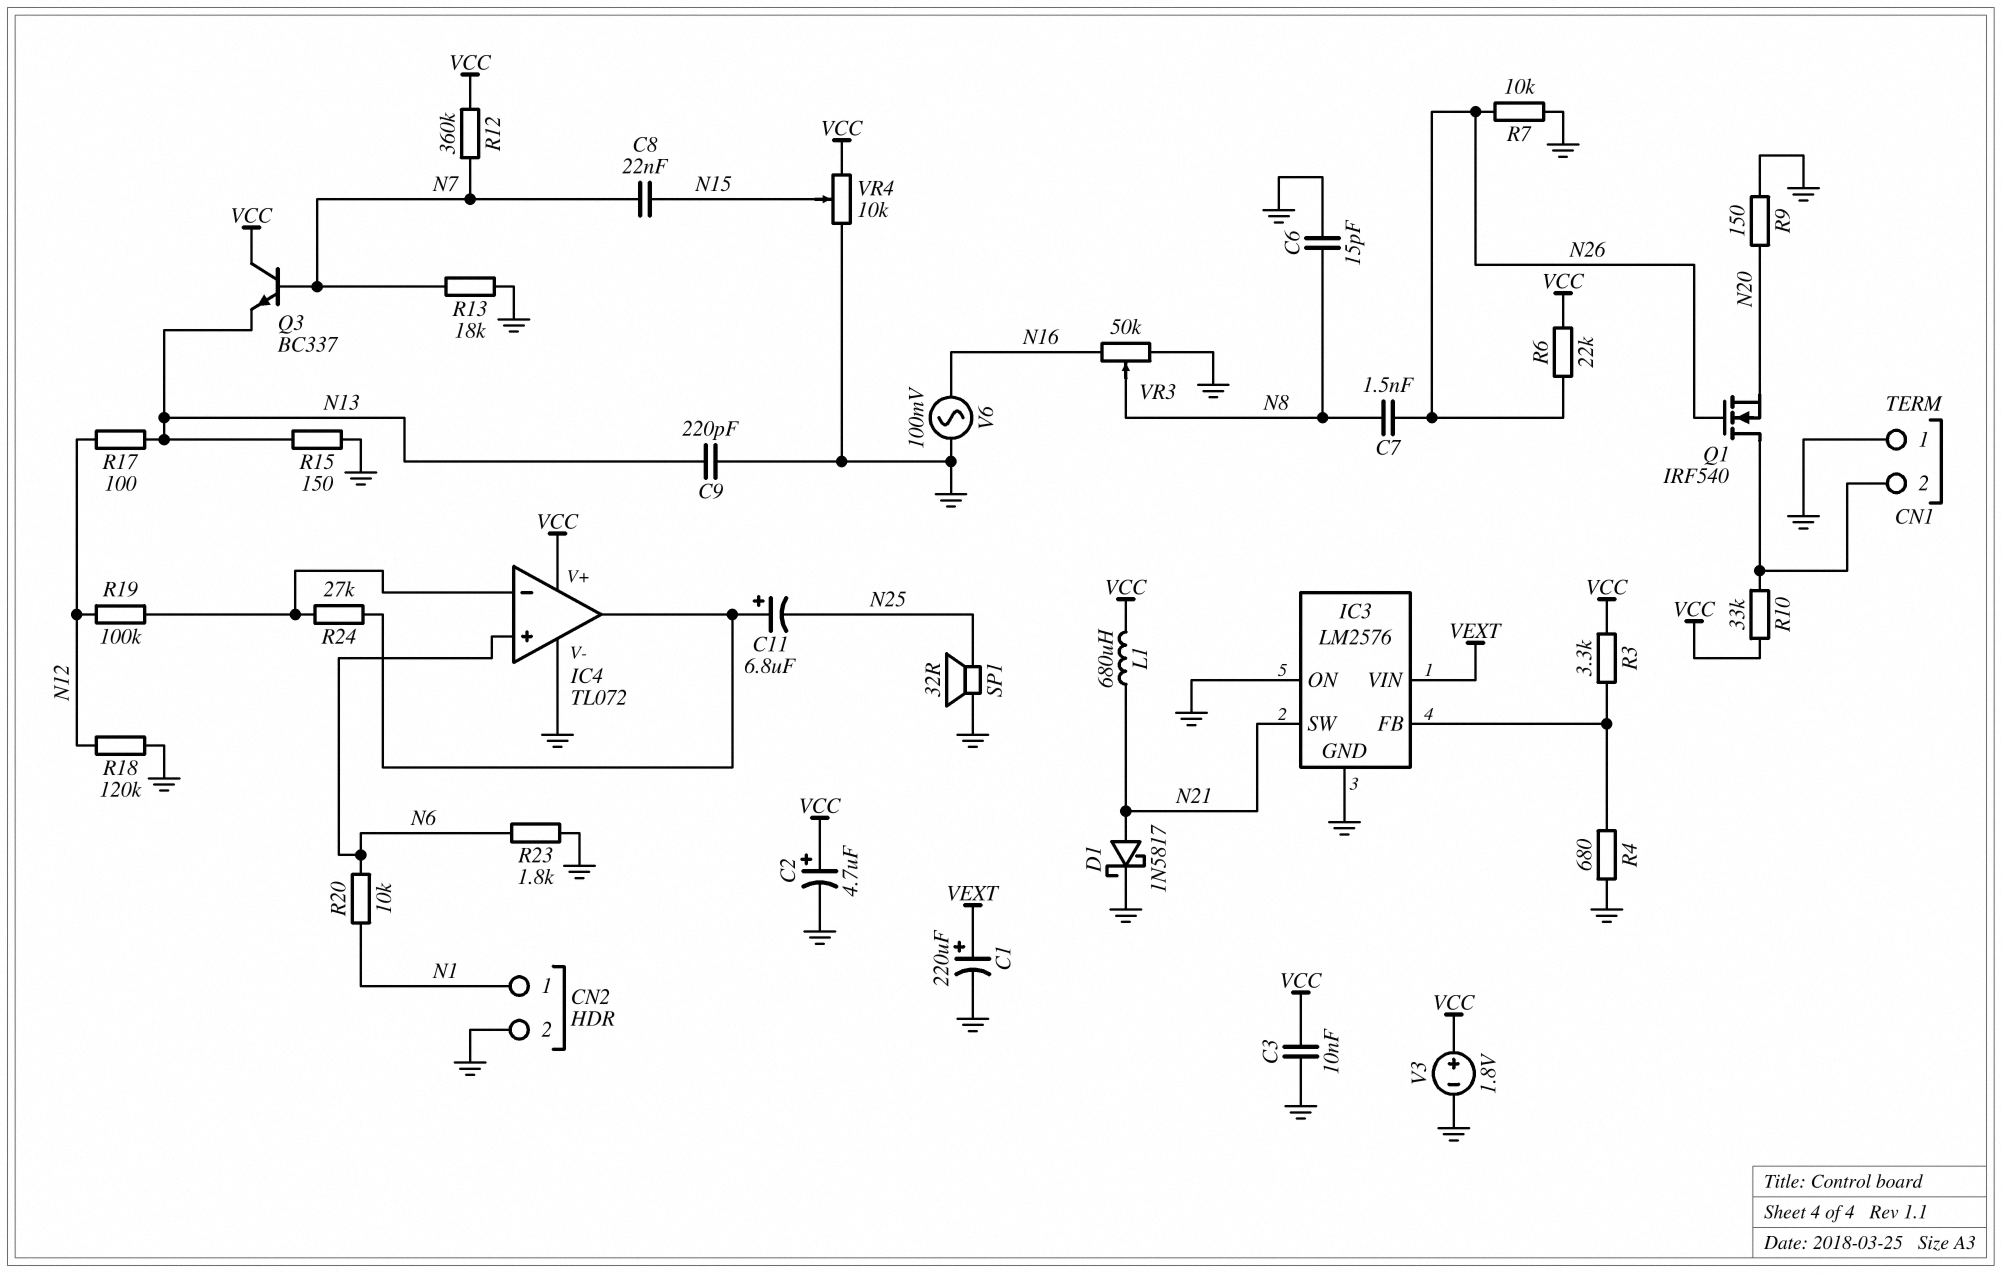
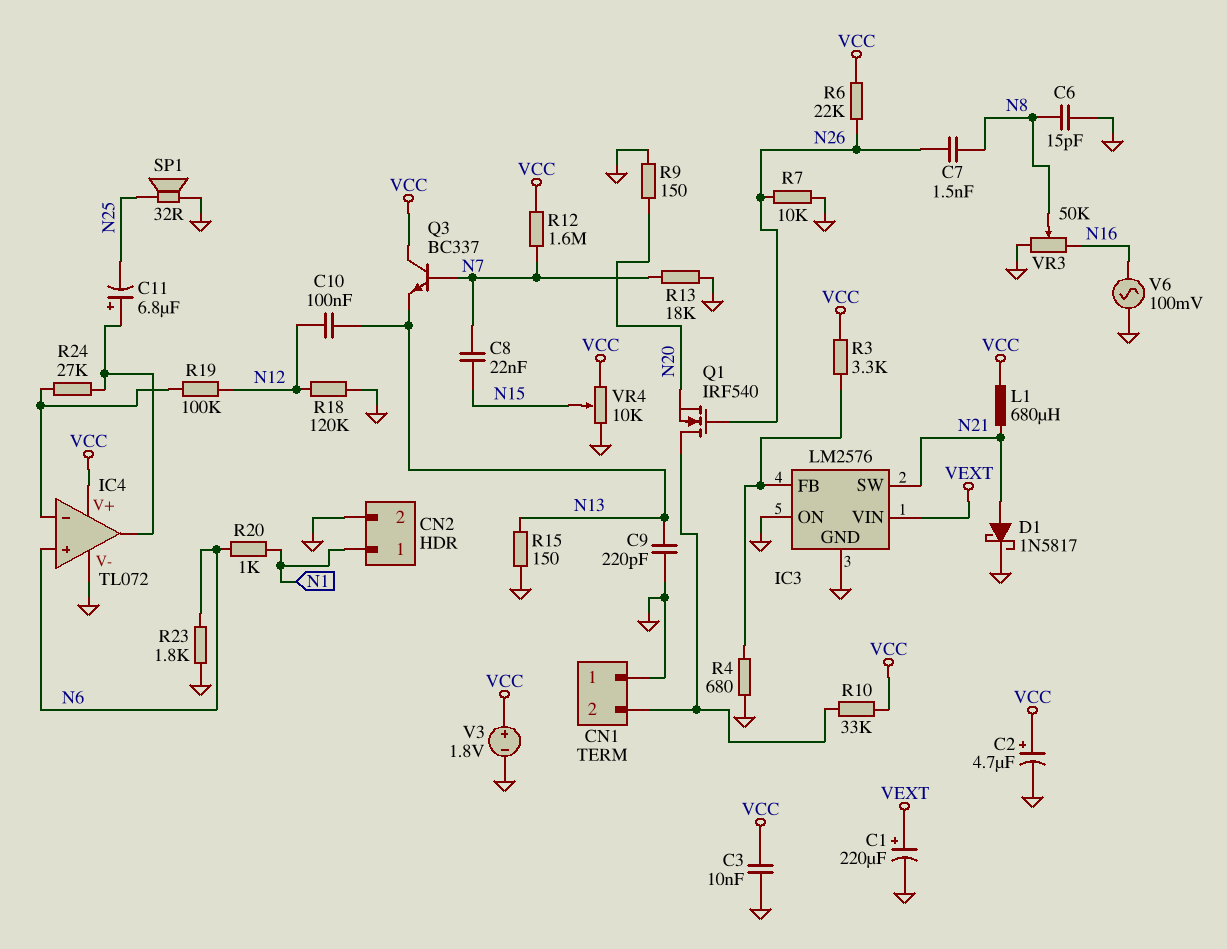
C10: none -> 100nF (N12, N13)
R12: 360k (N7, VCC) -> 1.6M (N7, VCC)
R17: 100 (N12, N13) -> none
R20: 10k (N1, N6) -> 1k (N1, N6)

